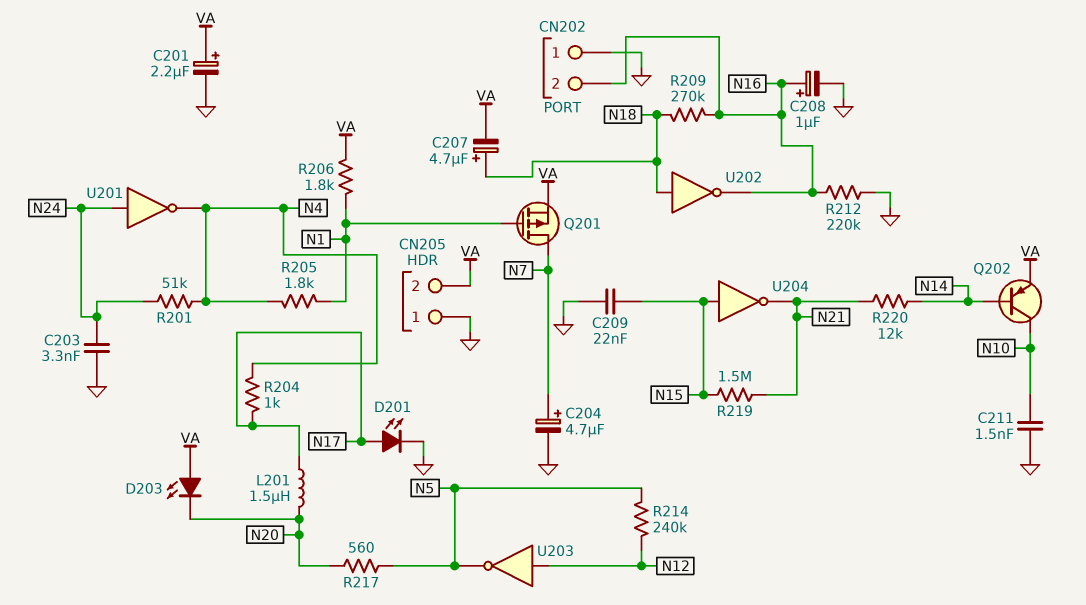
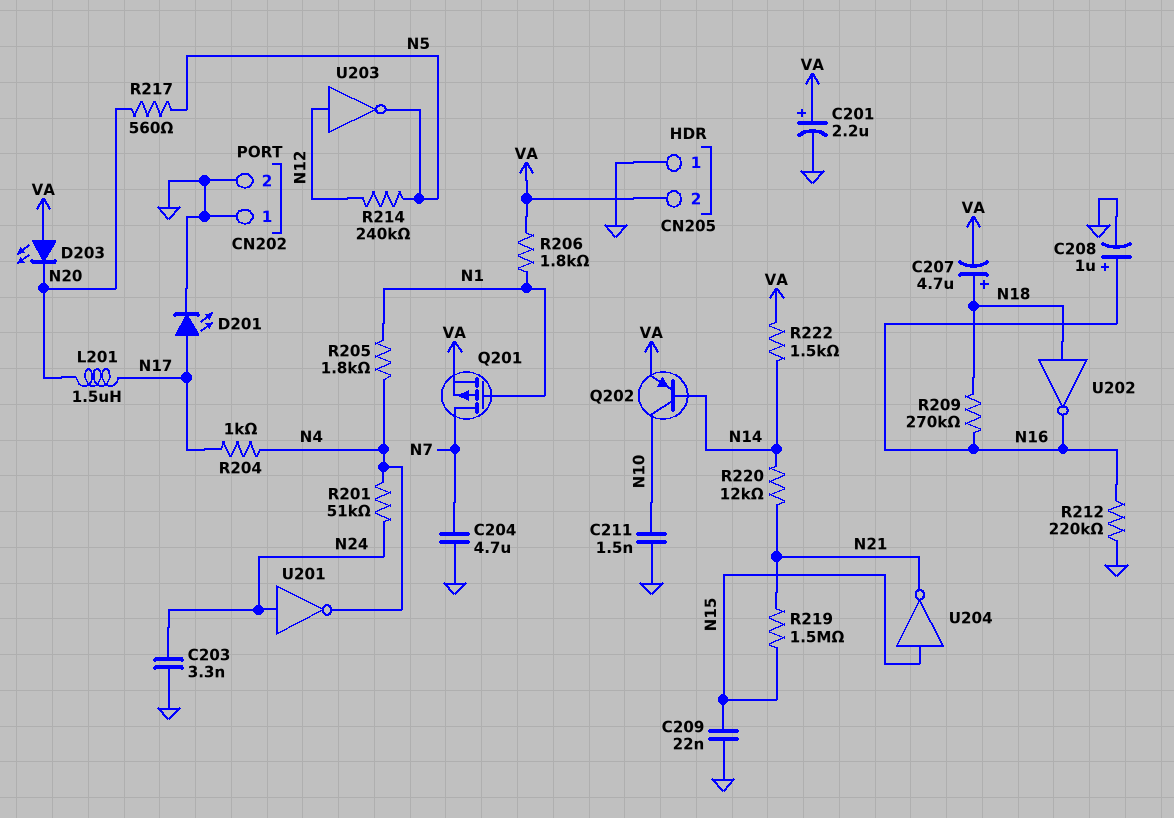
C204: 4.7uF (plus N7, minus GND) -> 4.7uF (GND, N7)
CN202 pin 2: N16 -> GND
R222: none -> 1.5k (N14, VA)

